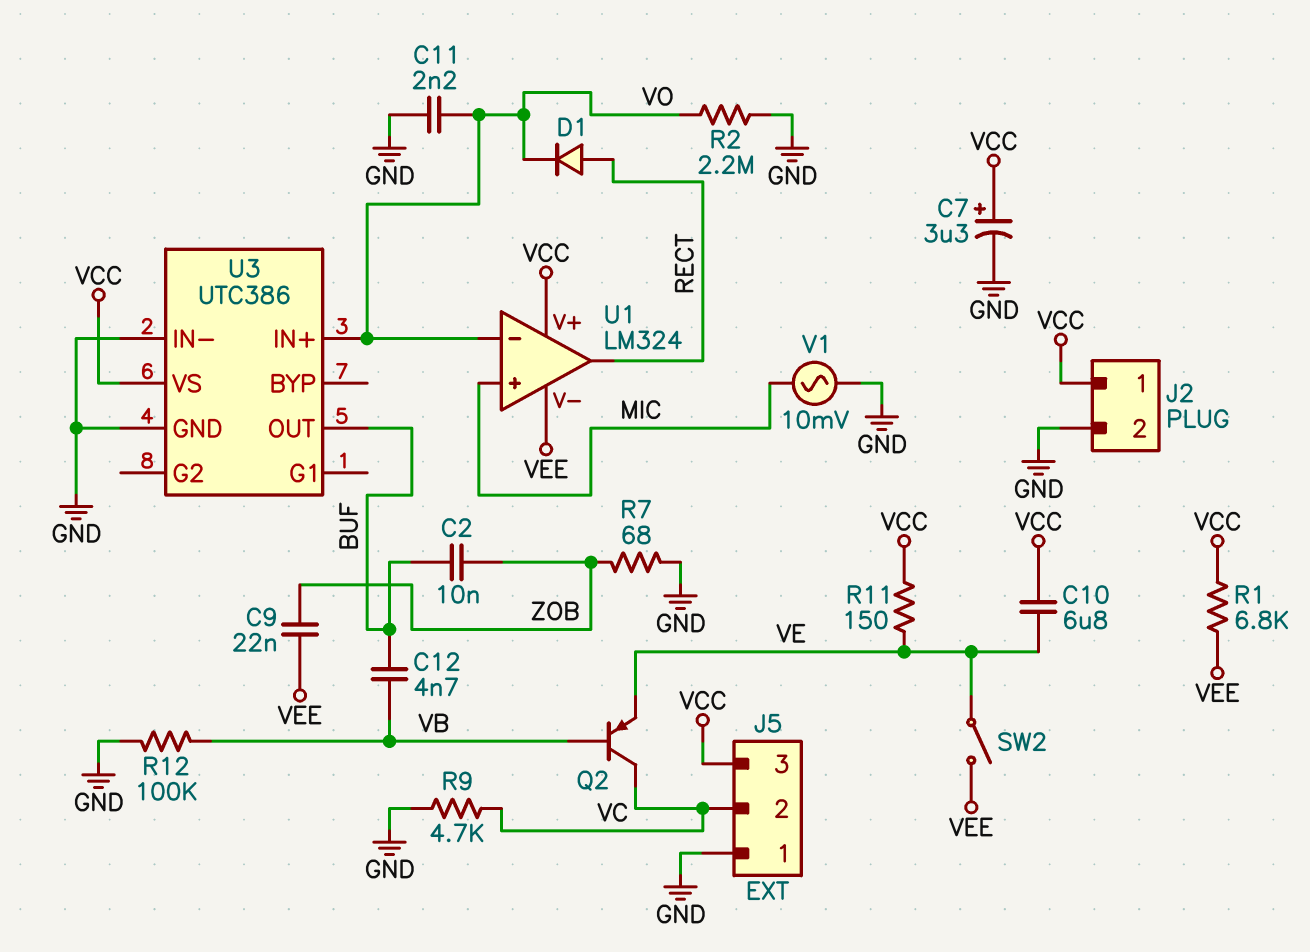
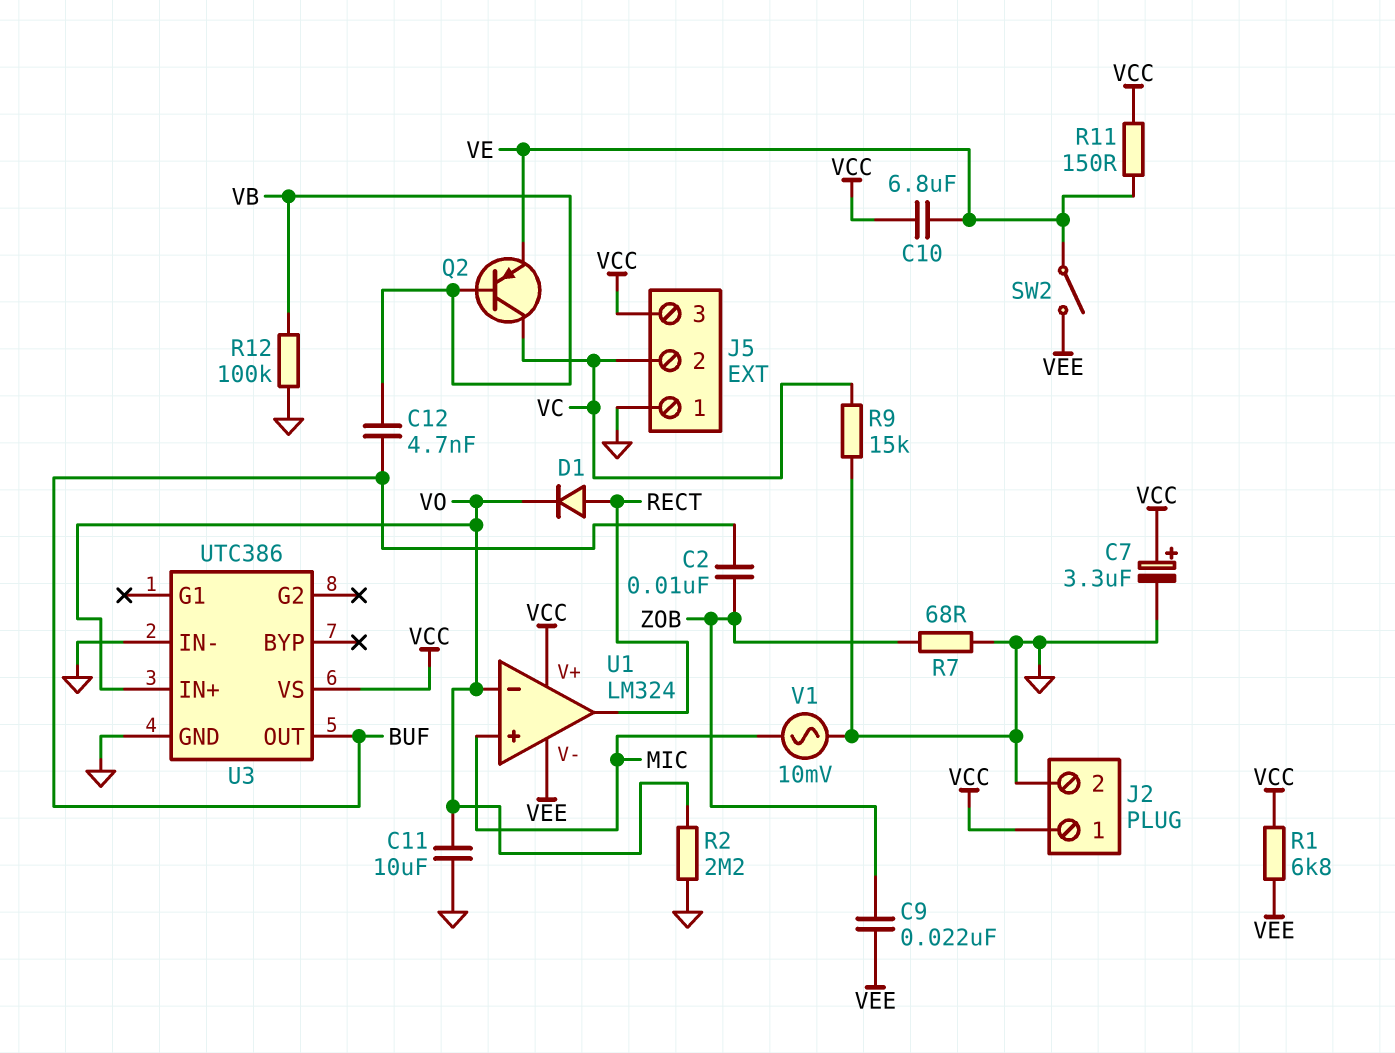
C11: 2.2nF (GND, VO) -> 10uF (GND, VO)
R9: 4.7k (GND, VC) -> 15k (GND, VC)

